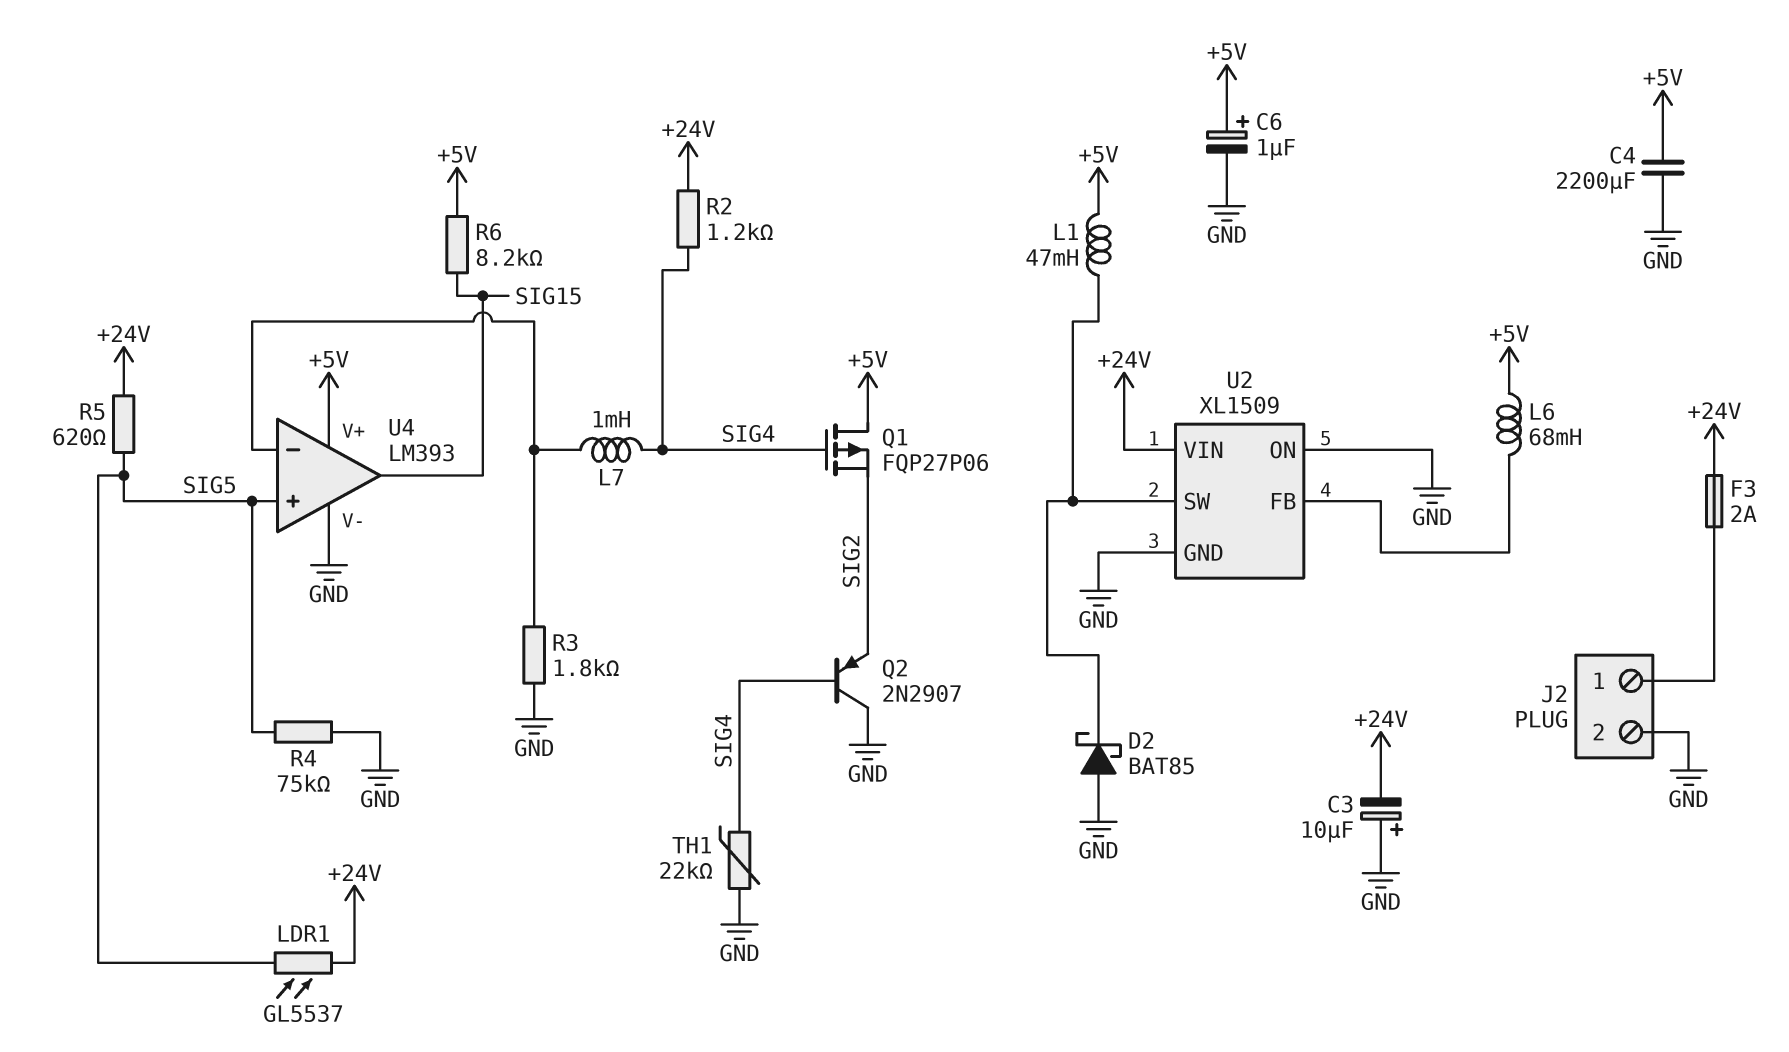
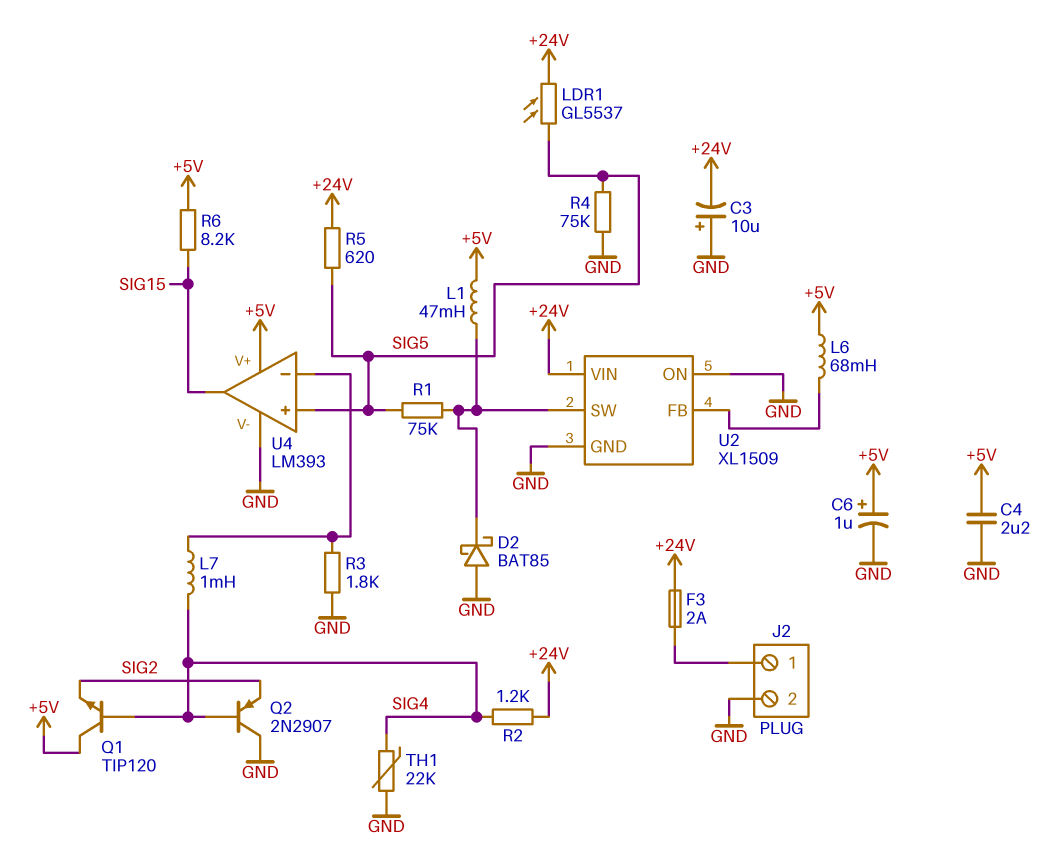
C4: 2200uF (+5V, GND) -> 2.2uF (+5V, GND)
Q1: PMOS FQP27P06 (G SIG4, D +5V, S SIG2) -> NPN TIP120 (B SIG4, C +5V, E SIG2)
R1: none -> 75k (SIG5, U2/SW)

